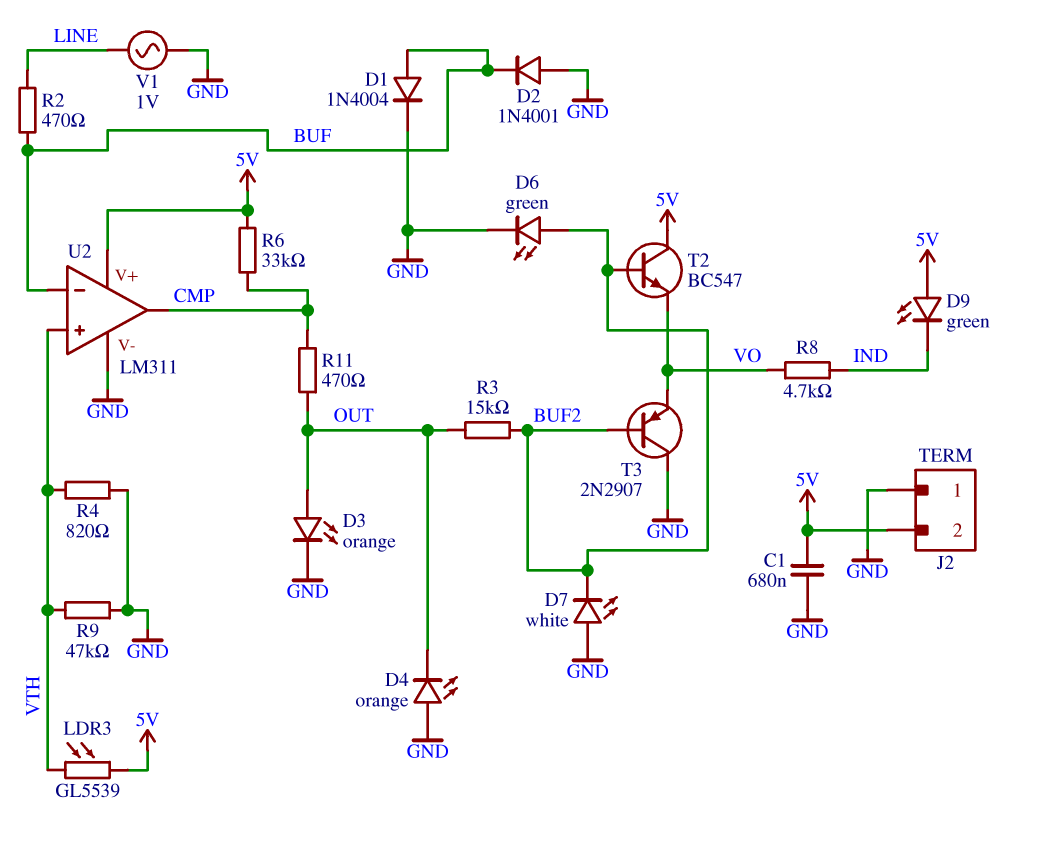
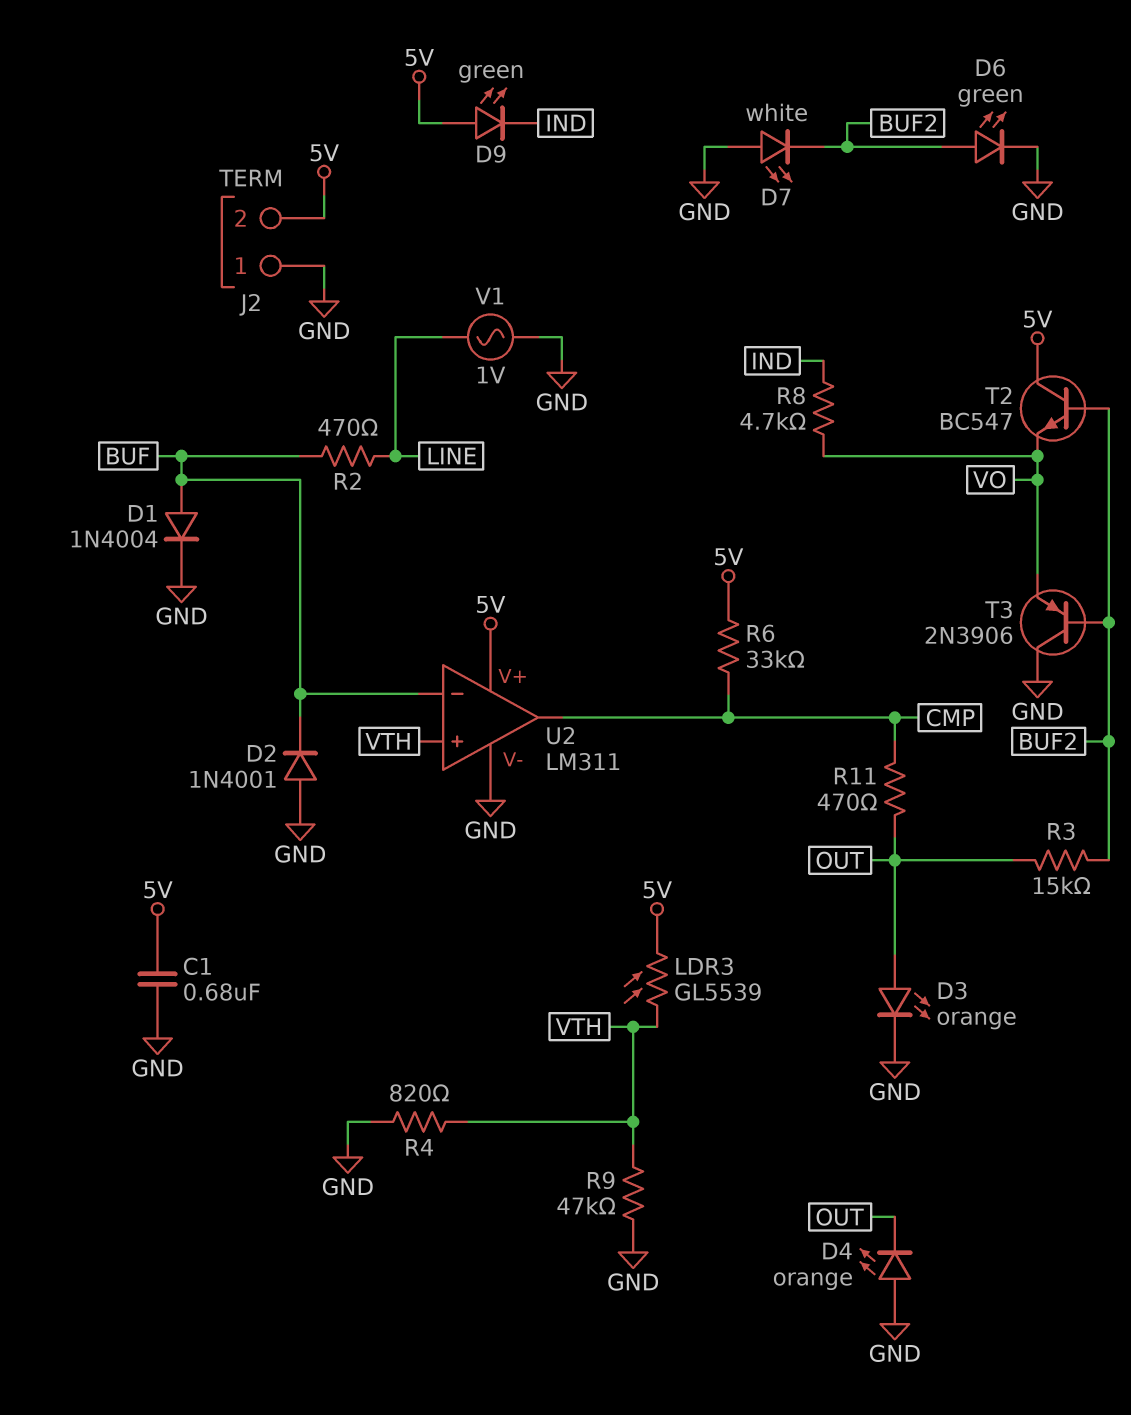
T3: PNP 2N2907 (B BUF2, C GND, E VO) -> PNP 2N3906 (B BUF2, C GND, E VO)

